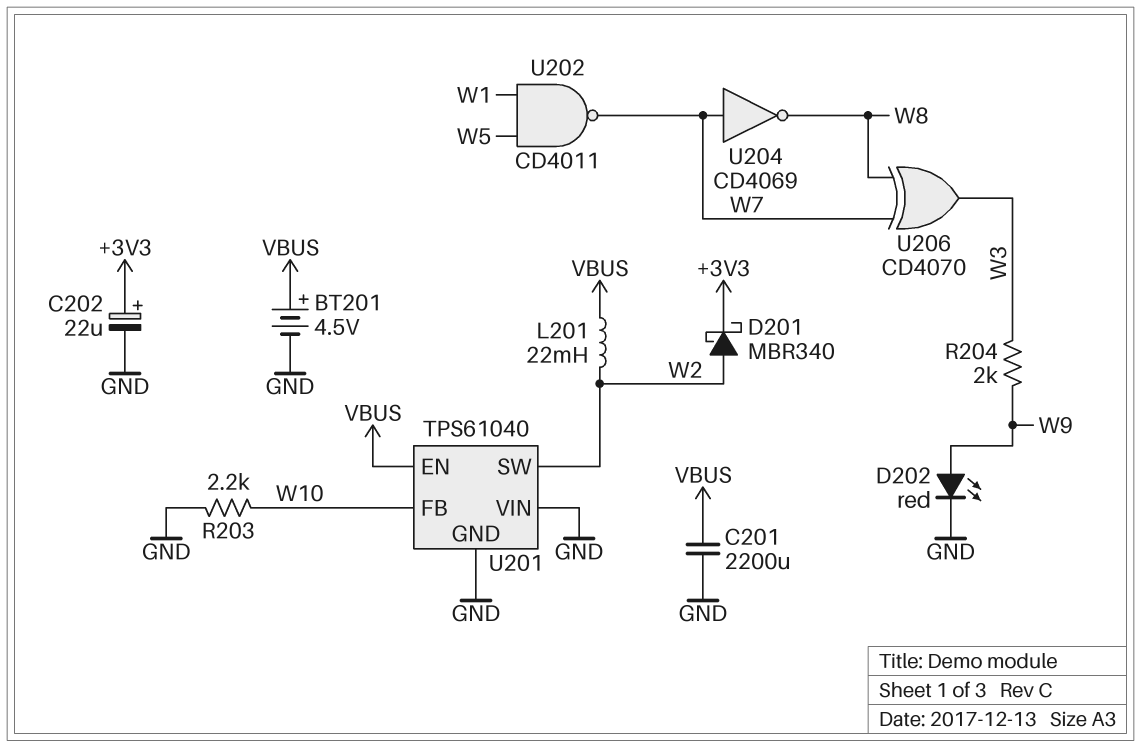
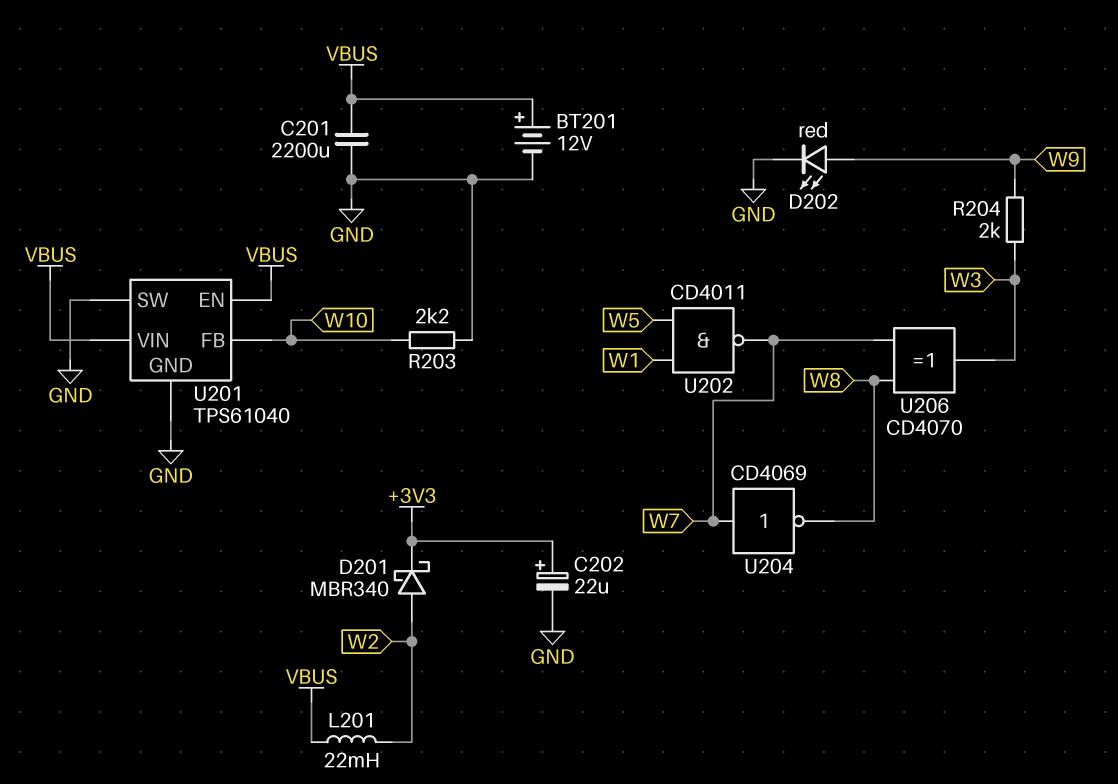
BT201: 4.5V (plus VBUS, minus GND) -> 12V (plus VBUS, minus GND)
U201 pin SW: W2 -> GND
U201 pin VIN: GND -> VBUS

